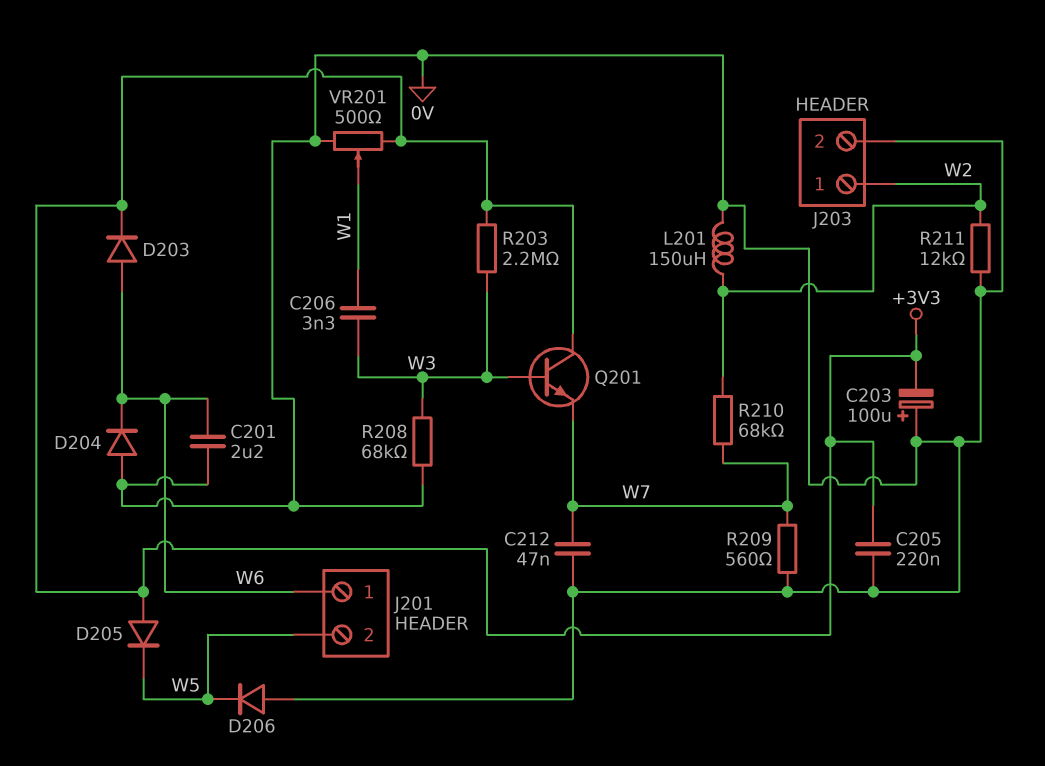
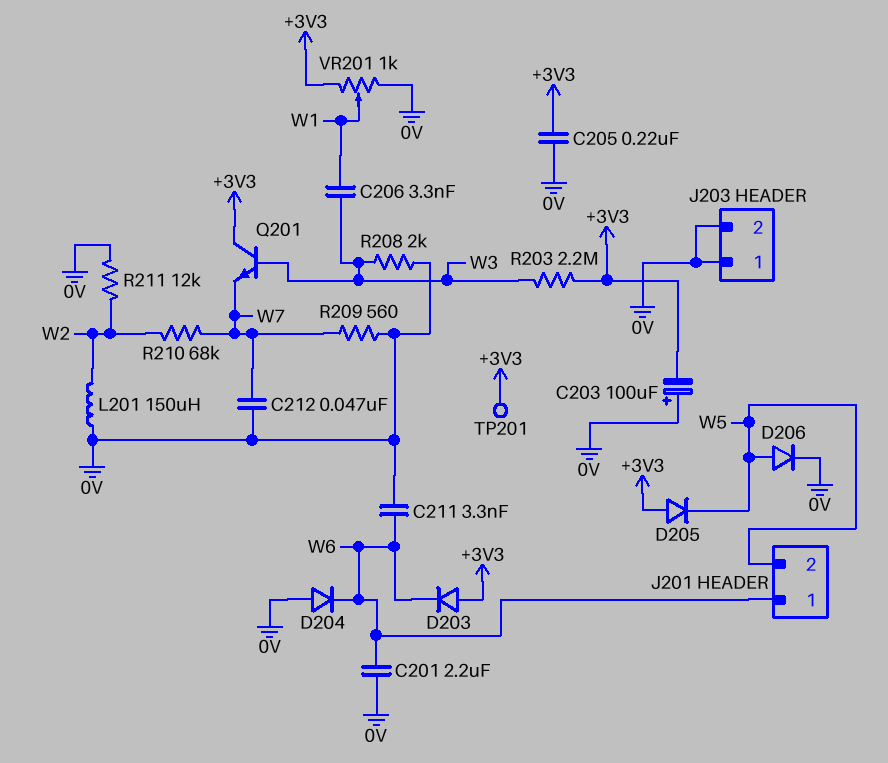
C211: none -> 3.3nF (0V, W6)
D203: diode (A W6, K +3V3) -> diode (A +3V3, K W6)
D206: diode (A 0V, K W5) -> diode (A W5, K 0V)
J203 pin 1: W2 -> 0V
R208: 68k (0V, W3) -> 2k (0V, W3)
TP201: none -> test point (+3V3)
VR201: 500 (+3V3, 0V, wiper W1) -> 1k (+3V3, 0V, wiper W1)

